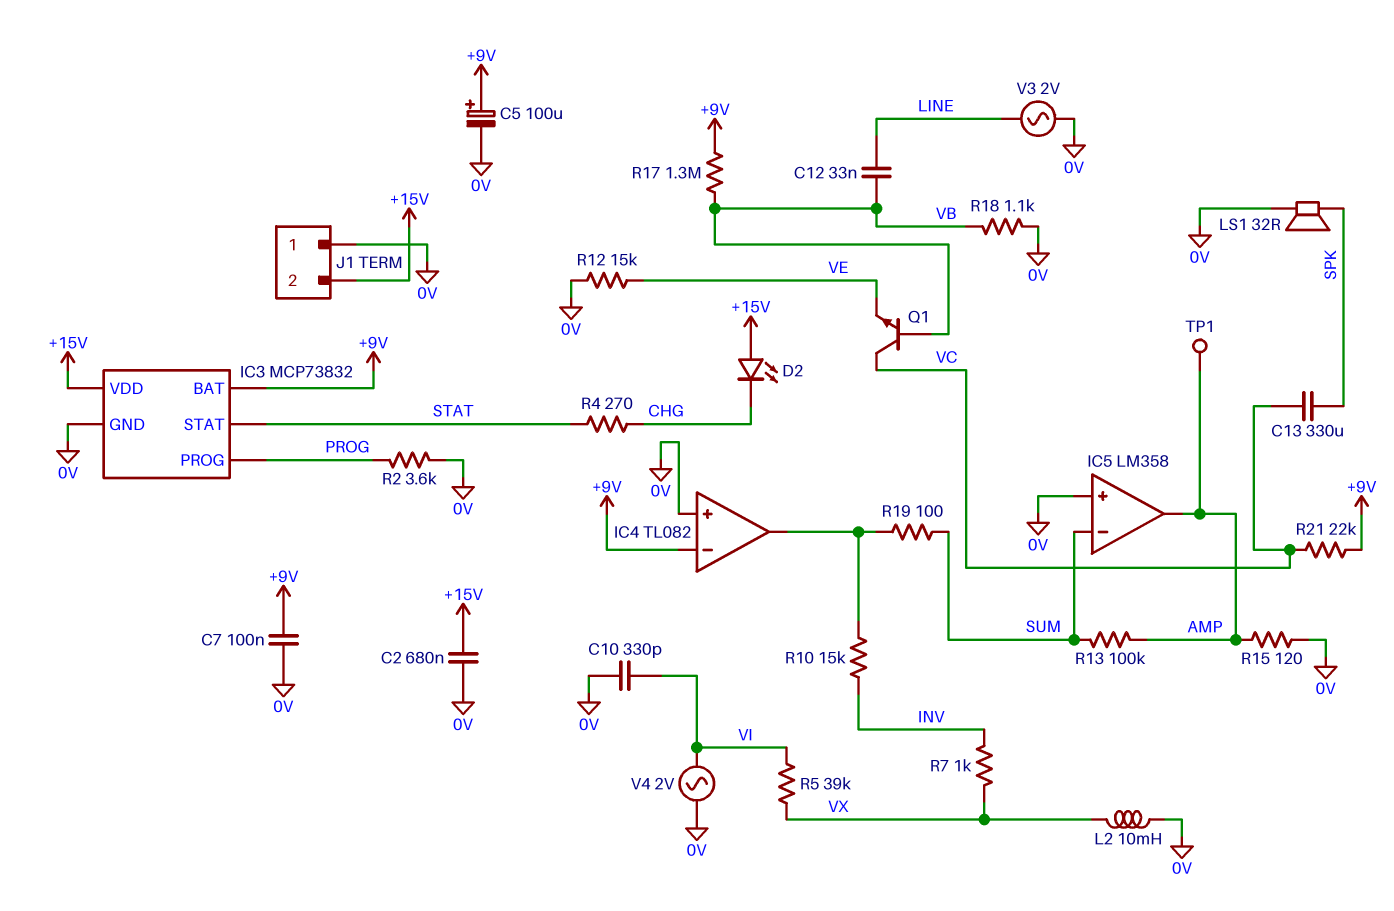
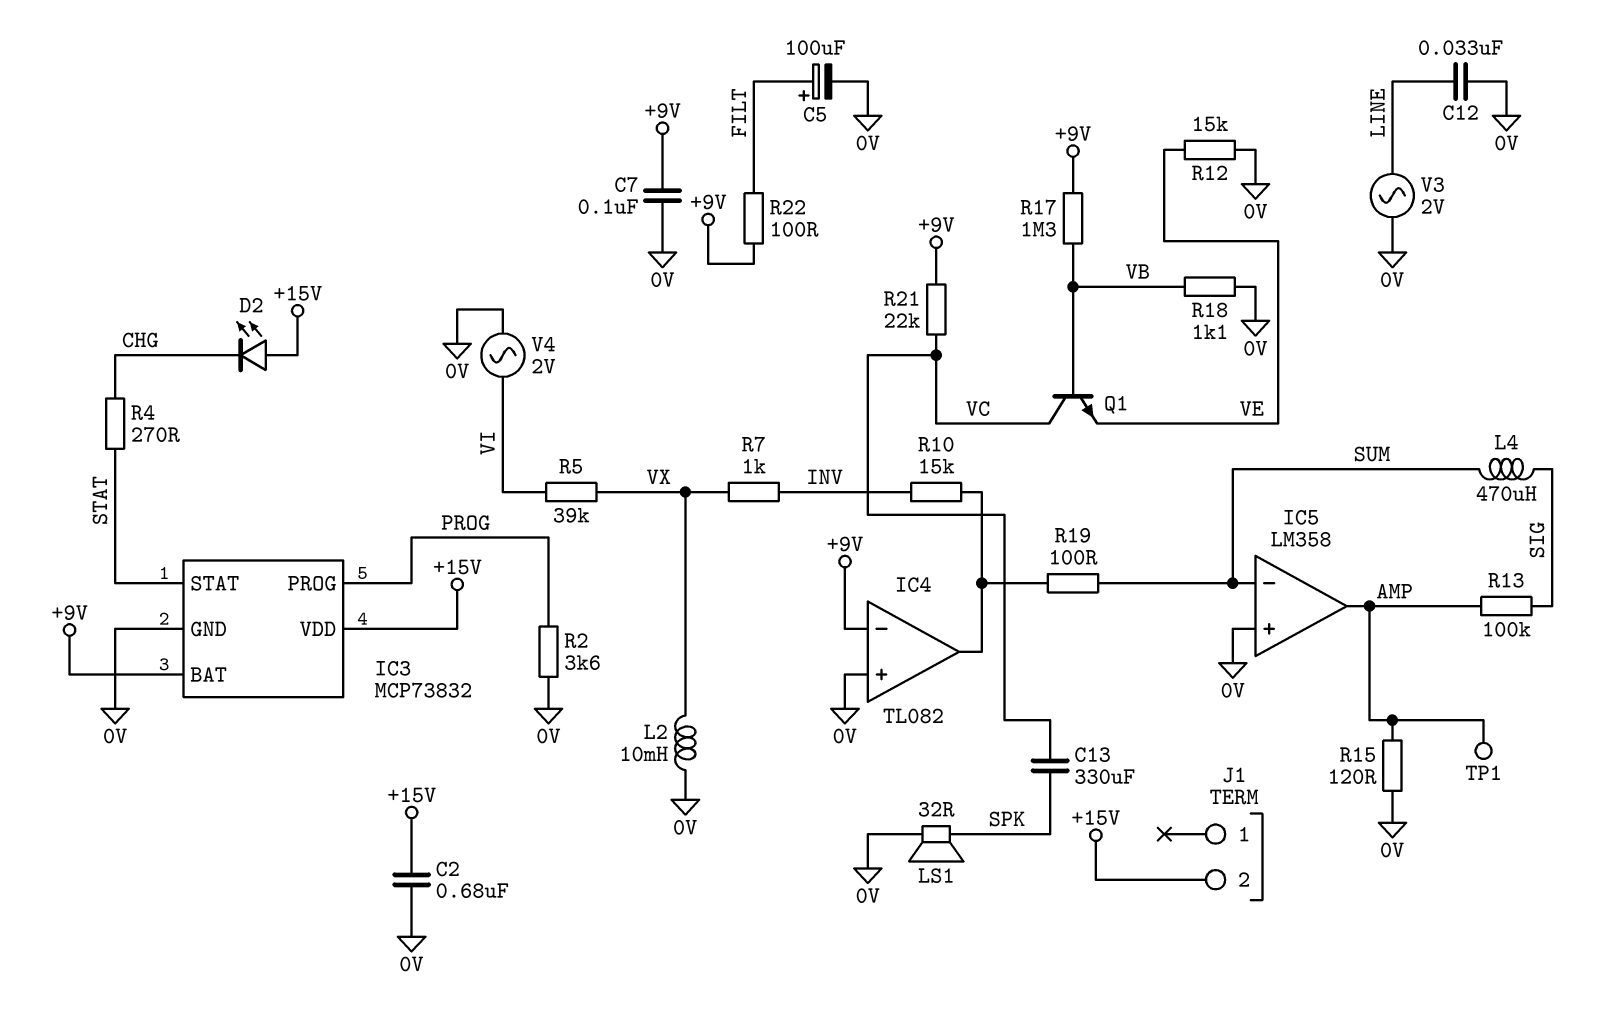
C5: 100uF (plus +9V, minus 0V) -> 100uF (plus FILT, minus 0V)
C10: 330pF (0V, VI) -> none
C12: 33nF (LINE, VB) -> 33nF (0V, LINE)
J1 pin 1: 0V -> none
L4: none -> 470uH (SIG, SUM)
R13: 100k (AMP, SUM) -> 100k (AMP, SIG)
R22: none -> 100 (+9V, FILT)

